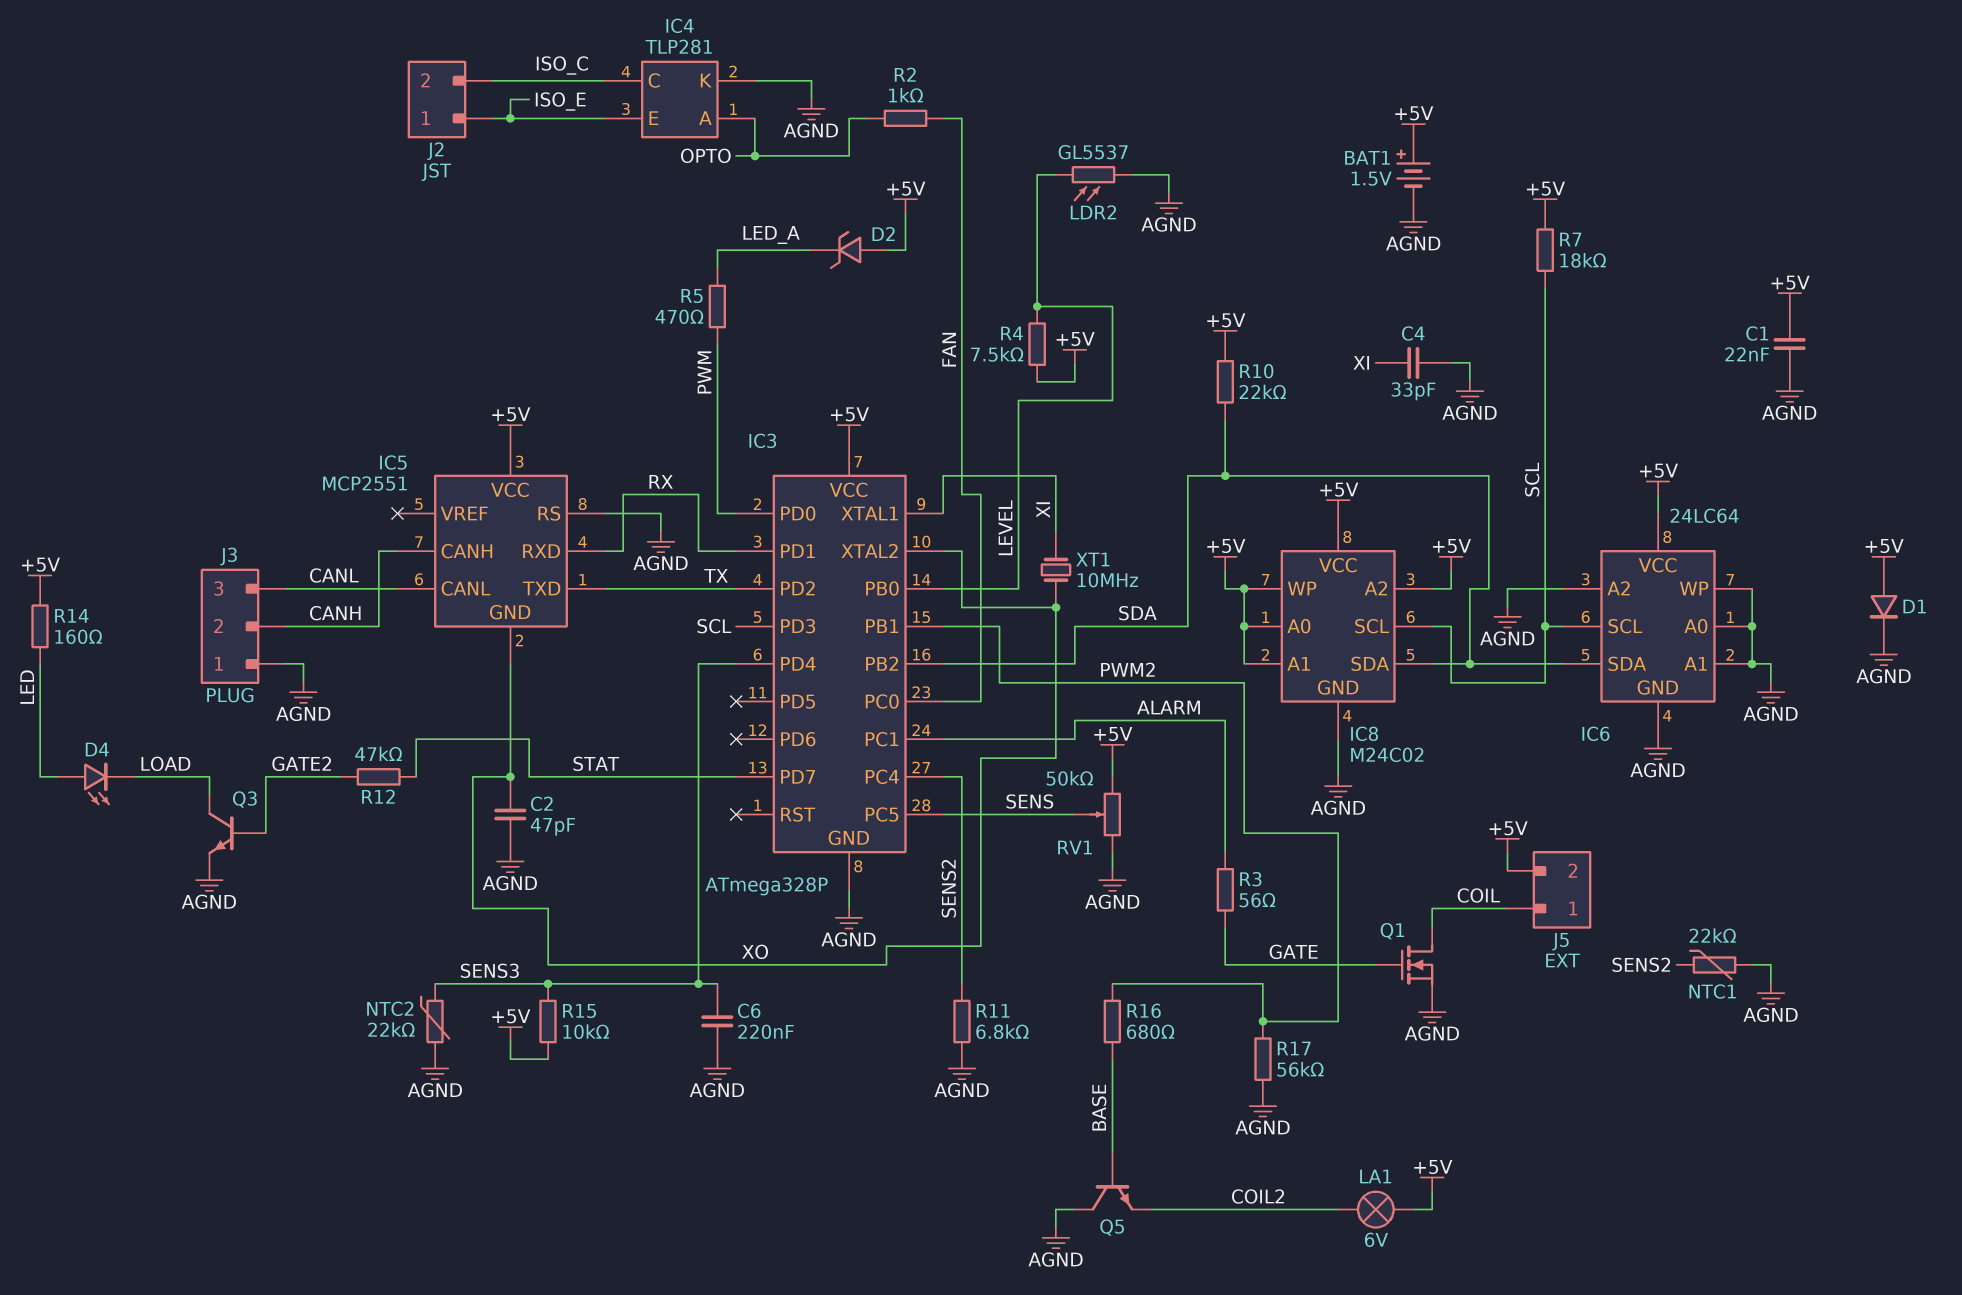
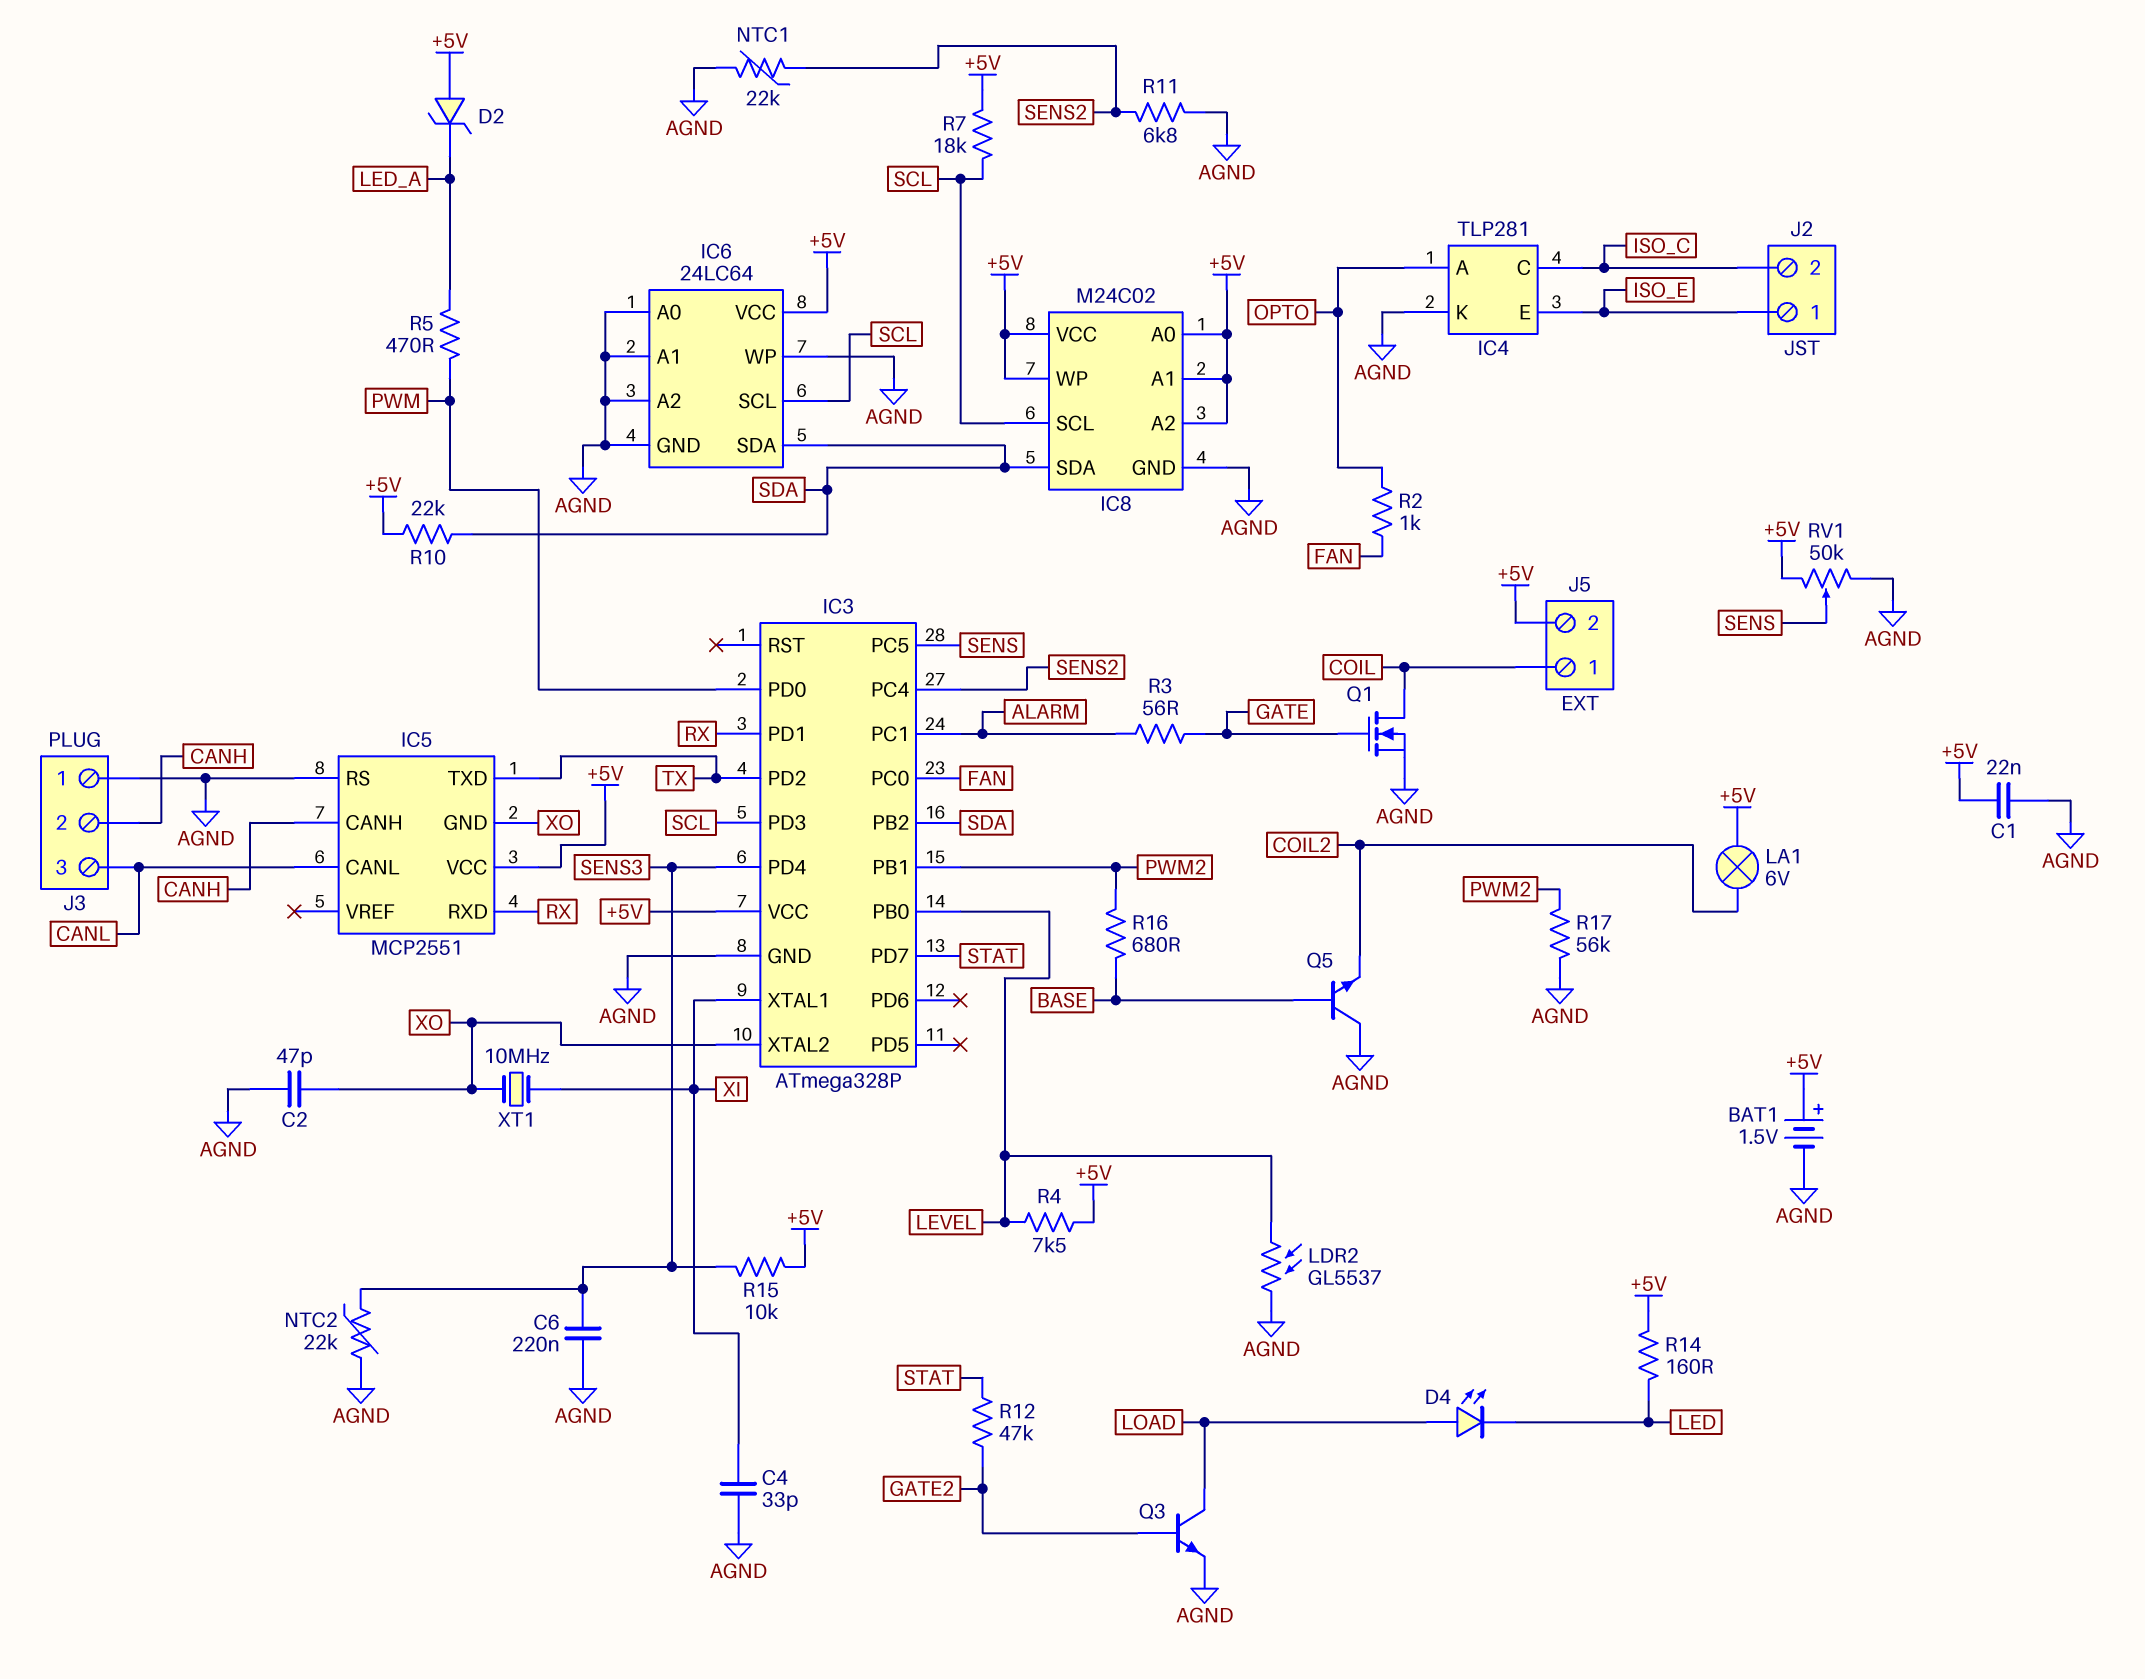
D1: diode (A +5V, K AGND) -> none
D4: LED (A LED, K LOAD) -> LED (A LOAD, K LED)

